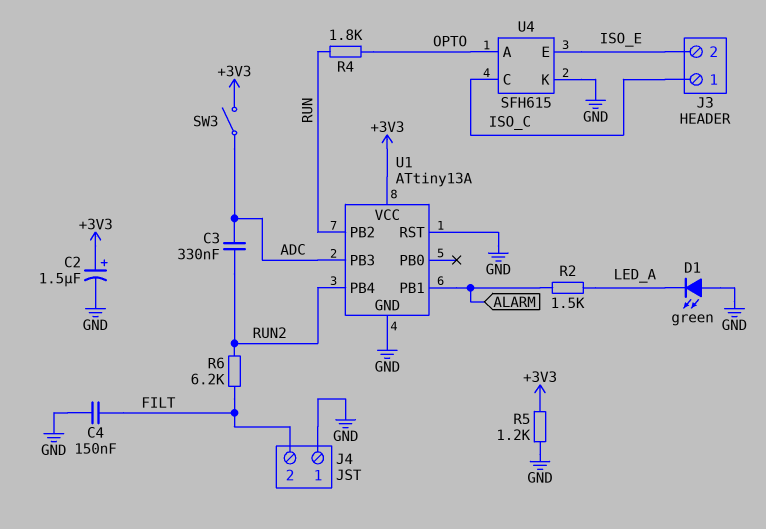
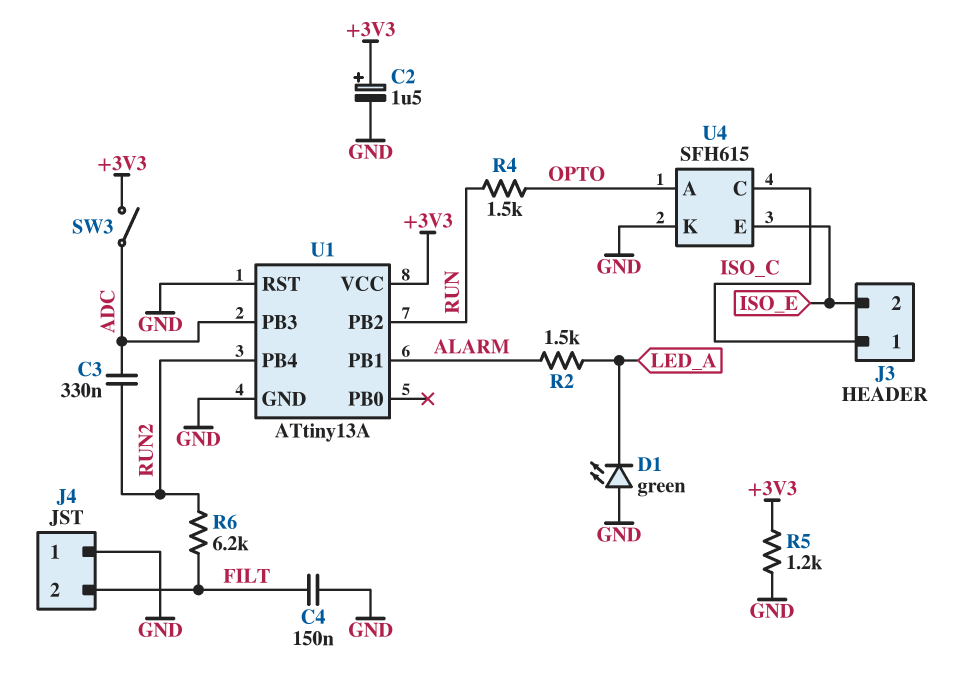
R4: 1.8k (OPTO, RUN) -> 1.5k (OPTO, RUN)

